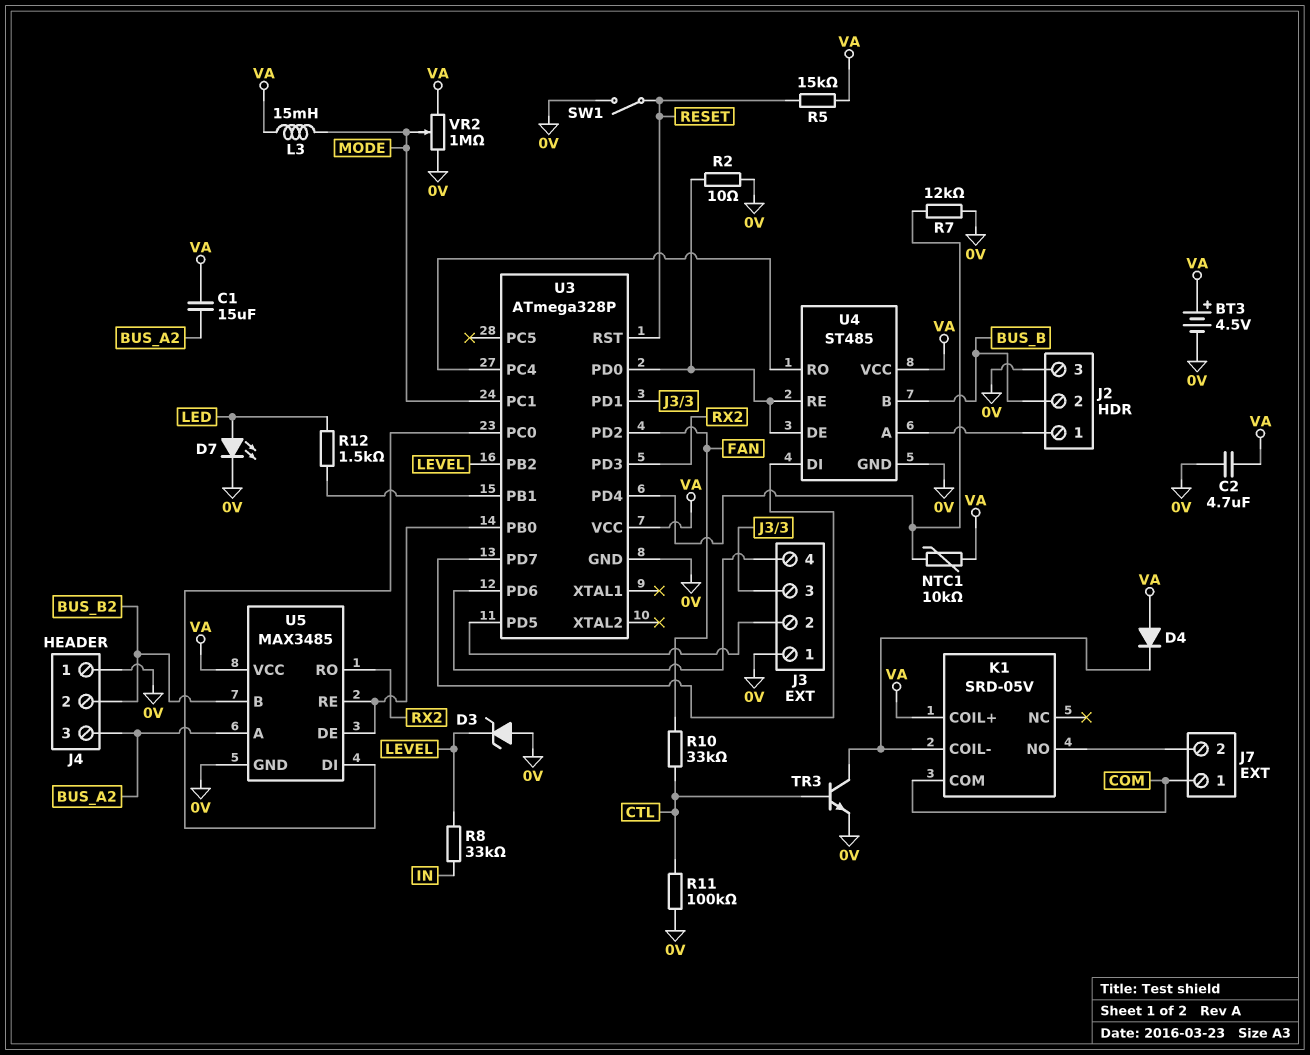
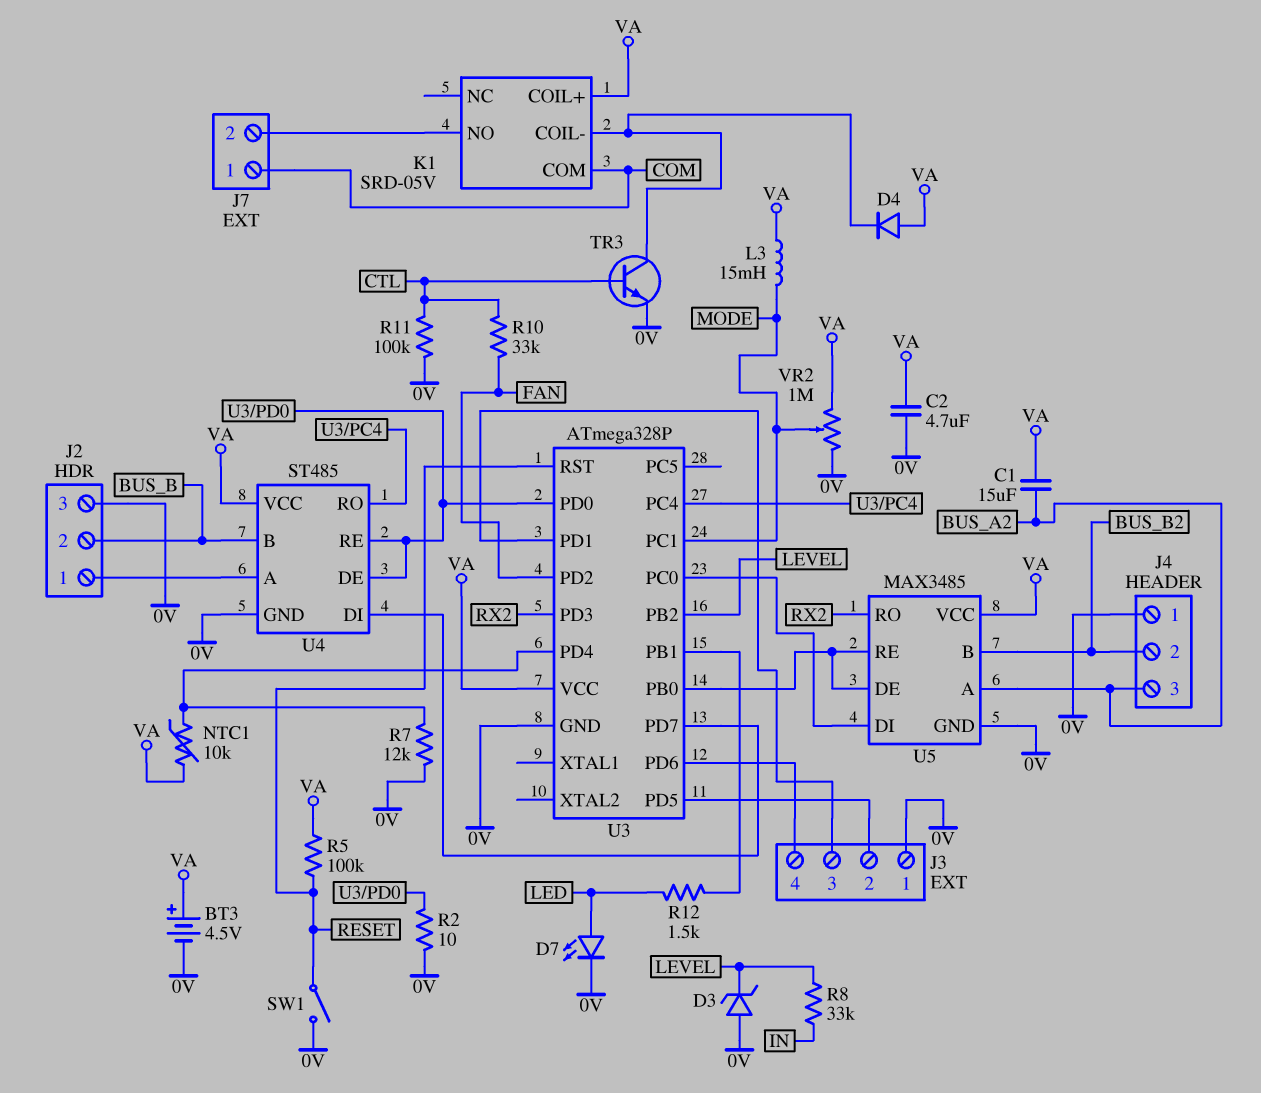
R5: 15k (RESET, VA) -> 100k (RESET, VA)

